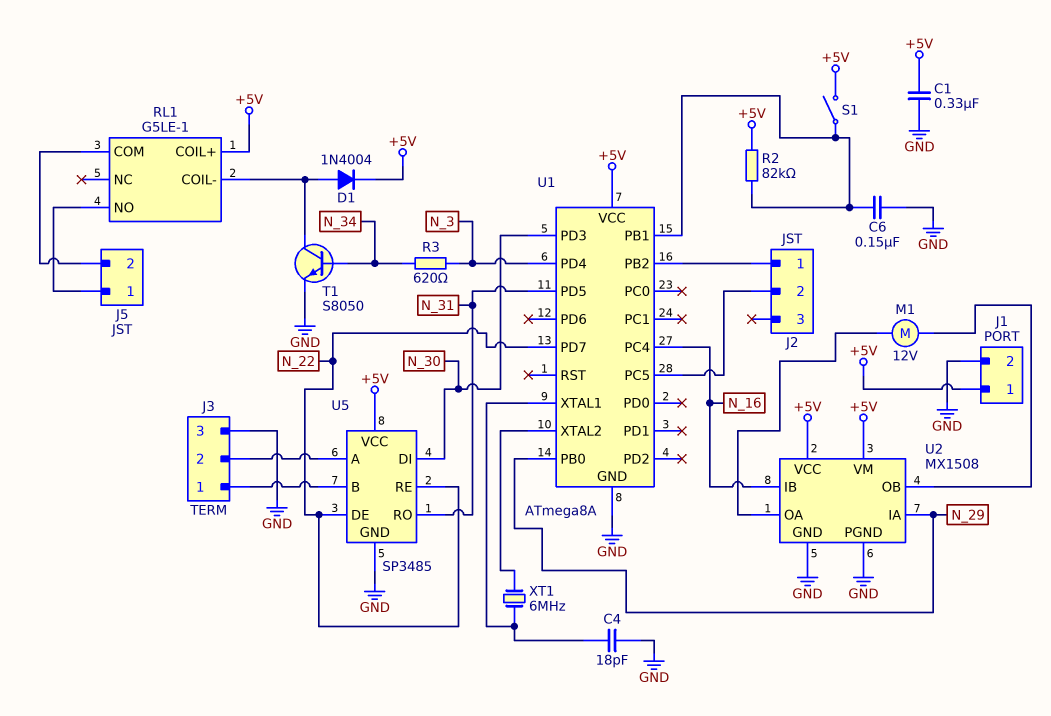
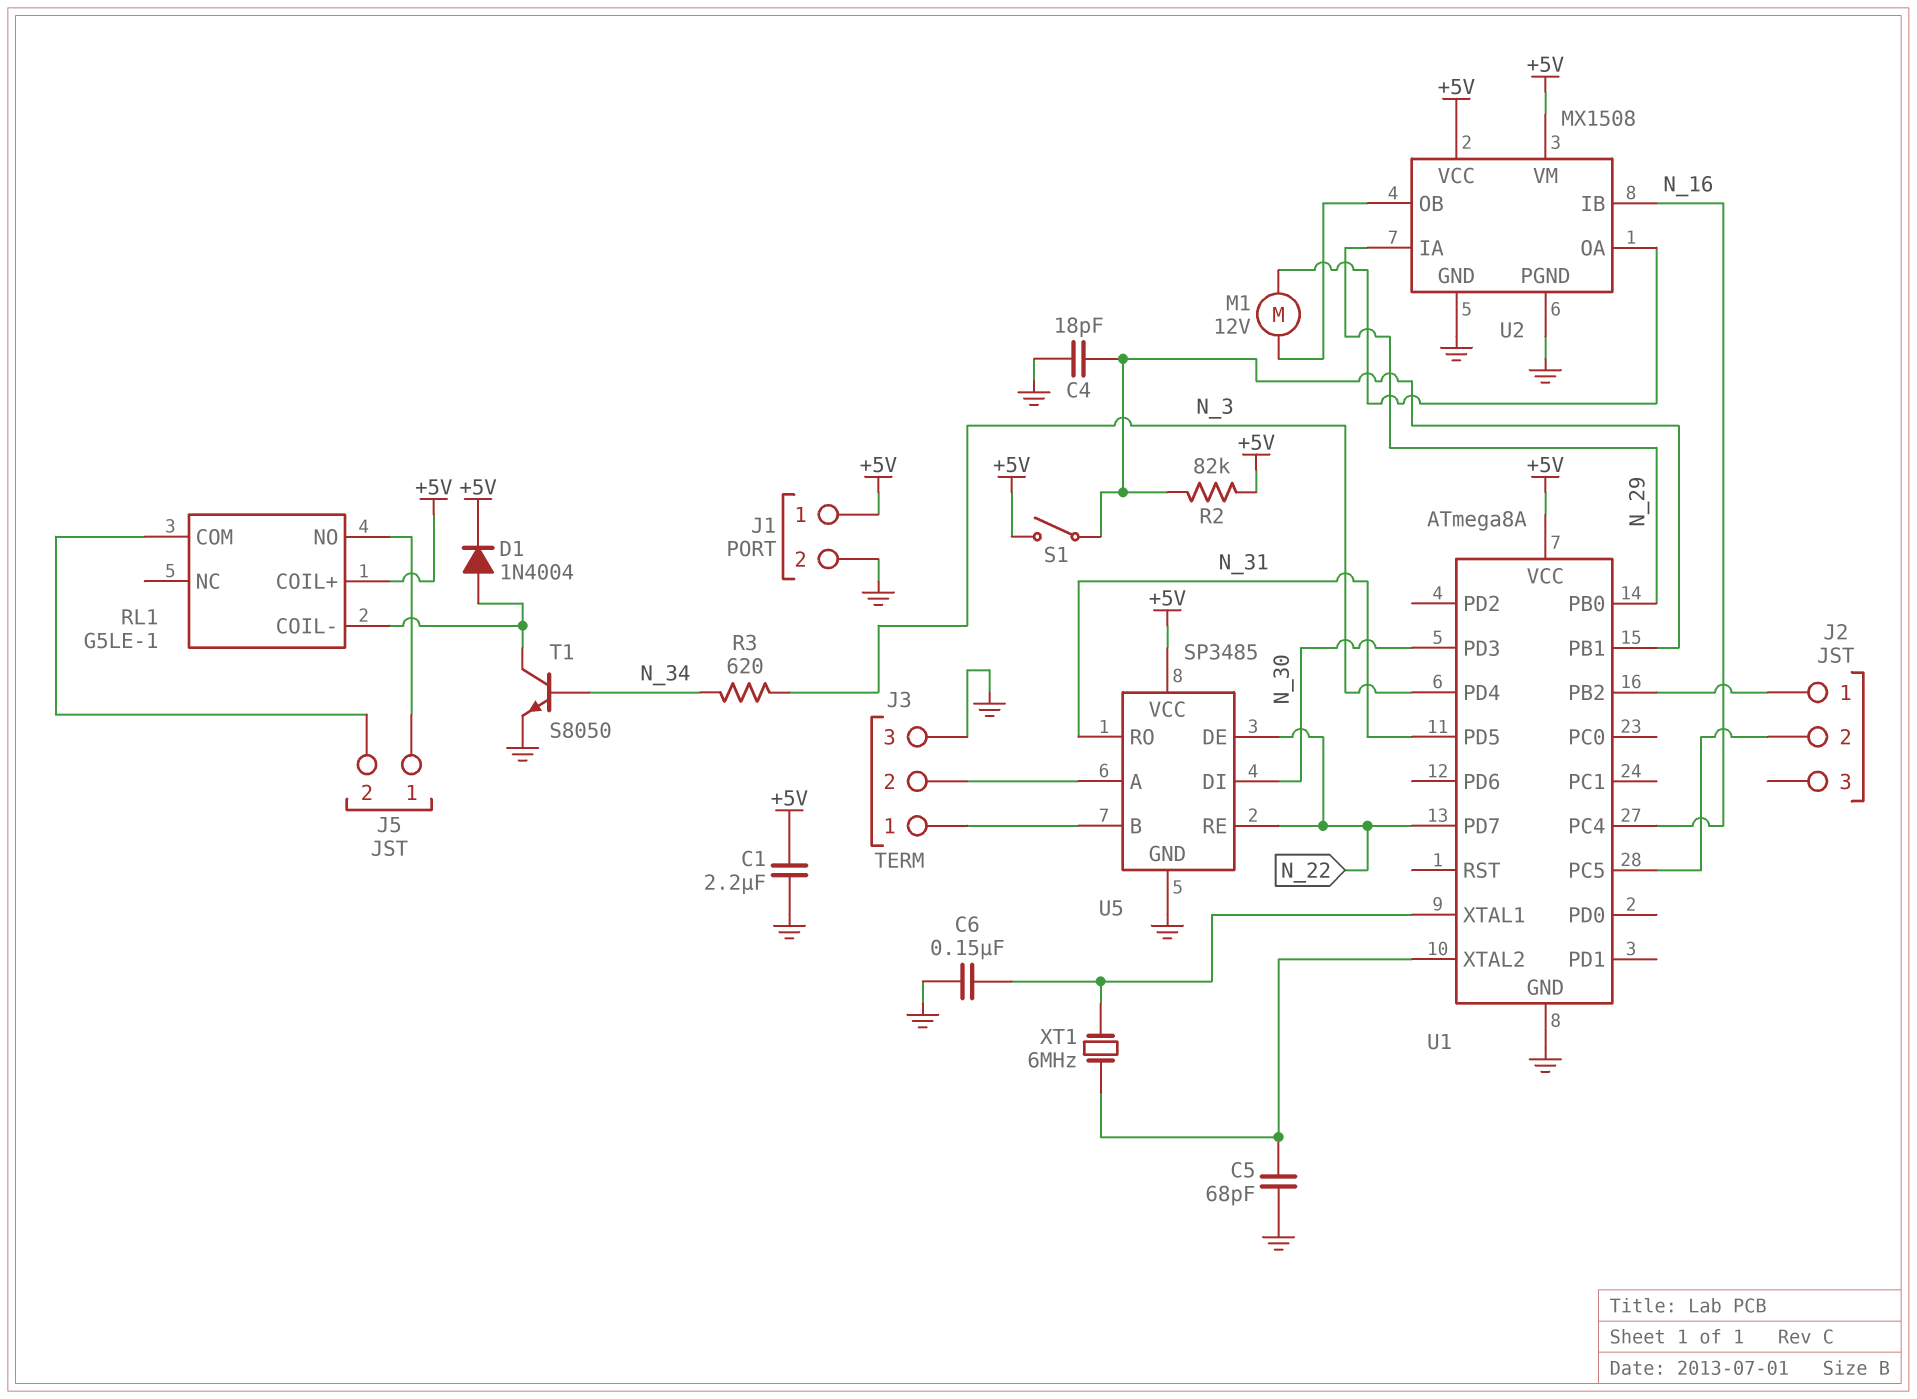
C1: 330nF (+5V, GND) -> 2.2uF (+5V, GND)
C4: 18pF (GND, U1/XTAL1) -> 18pF (GND, U1/PB1)
C5: none -> 68pF (GND, U1/XTAL2)
C6: 150nF (GND, U1/PB1) -> 150nF (GND, U1/XTAL1)

